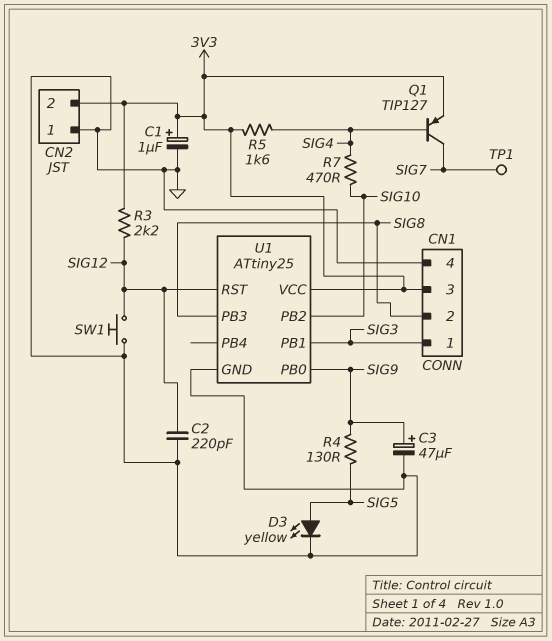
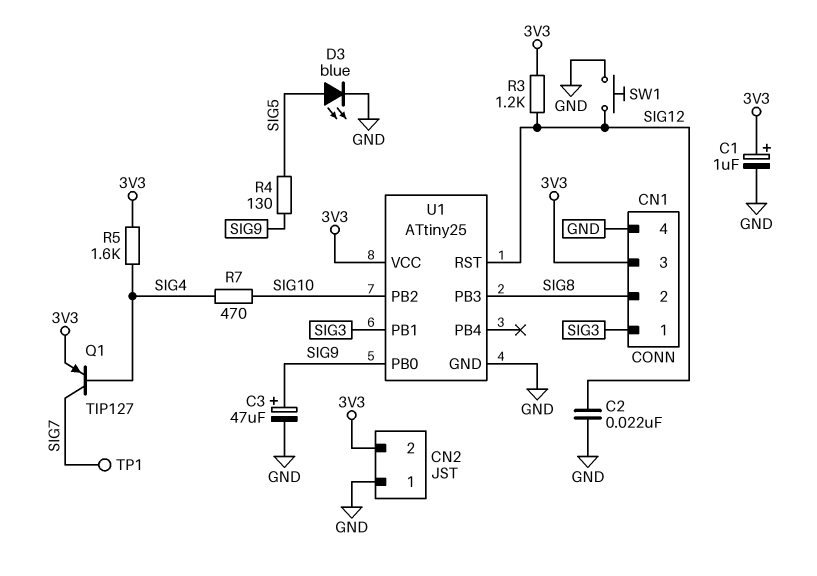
C2: 220pF (GND, SIG12) -> 22nF (GND, SIG12)
D3: LED yellow (A SIG5, K GND) -> LED blue (A SIG5, K GND)
R3: 2.2k (3V3, SIG12) -> 1.2k (3V3, SIG12)

